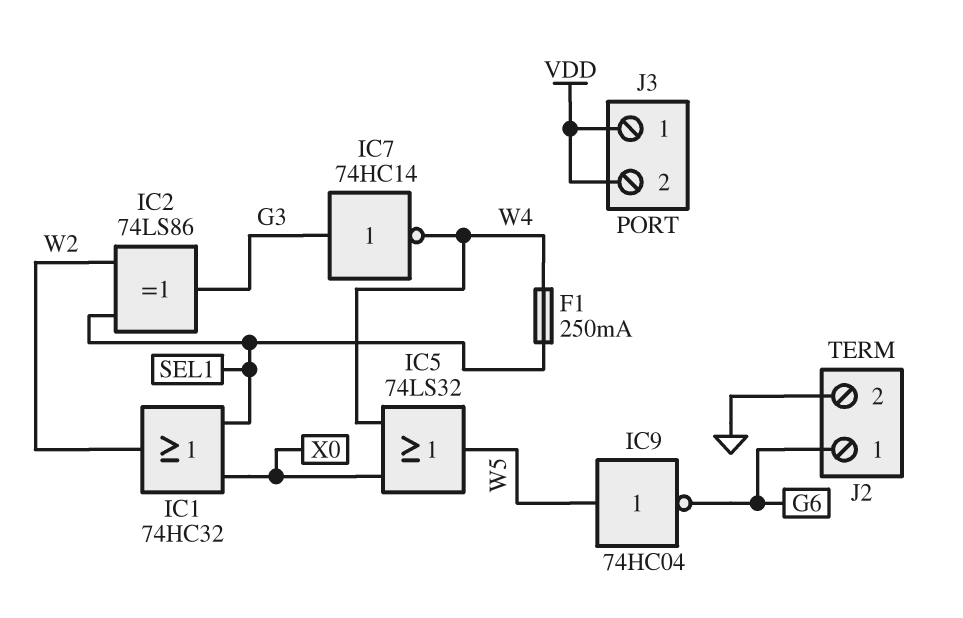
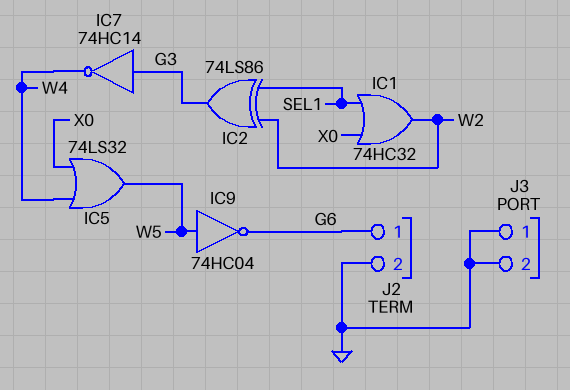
F1: 250mA (SEL1, W4) -> none
J3 pin 1: VDD -> GND
J3 pin 2: VDD -> GND

